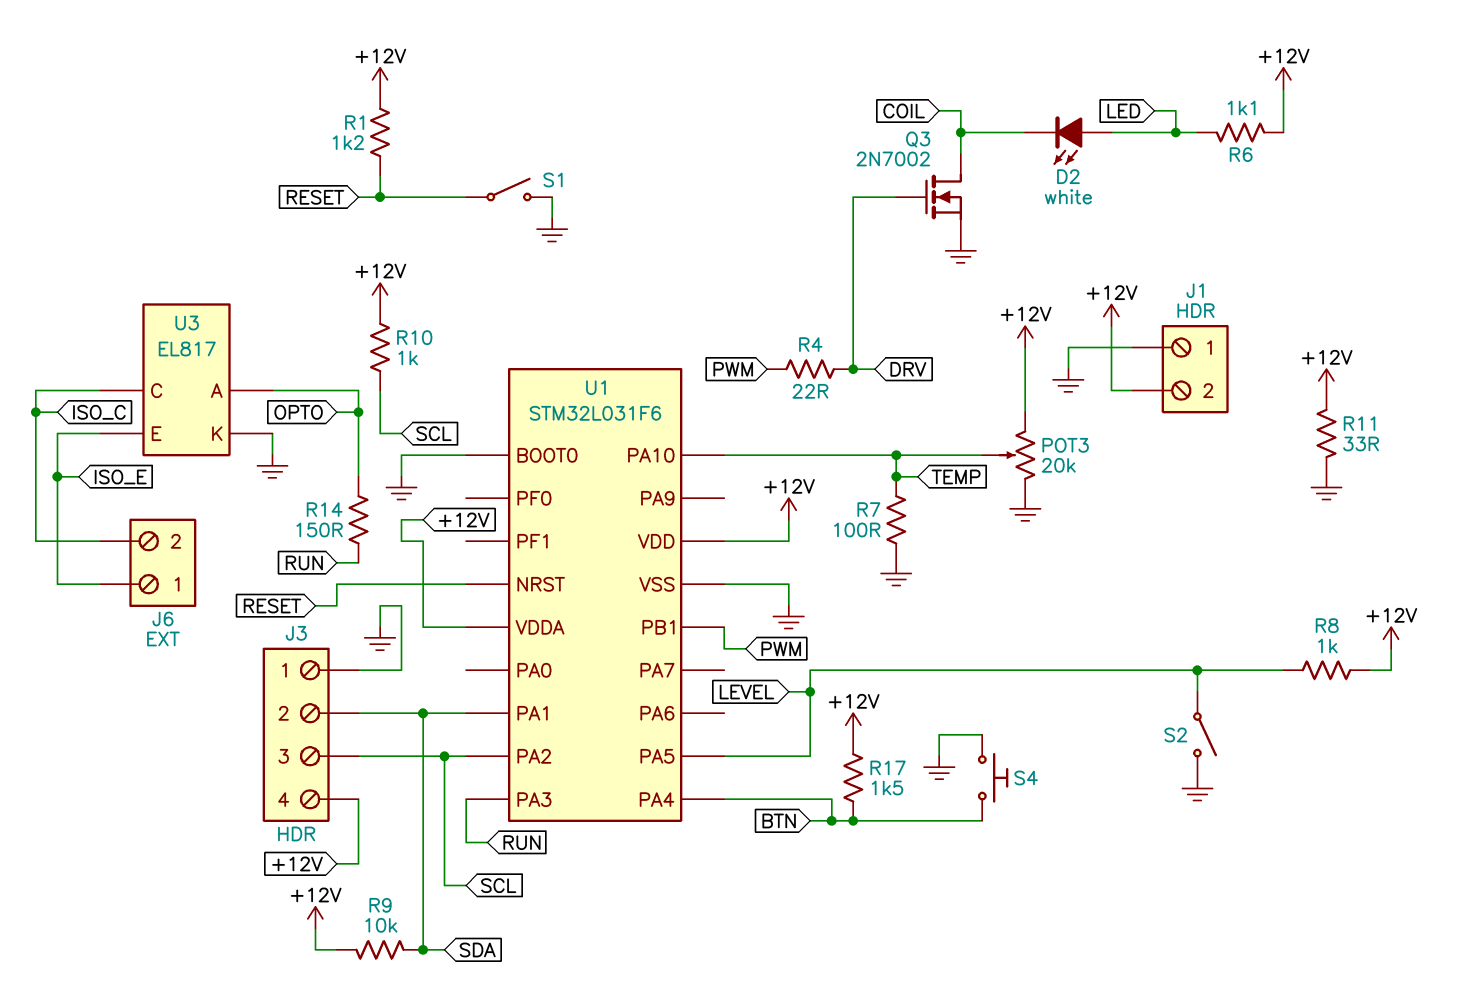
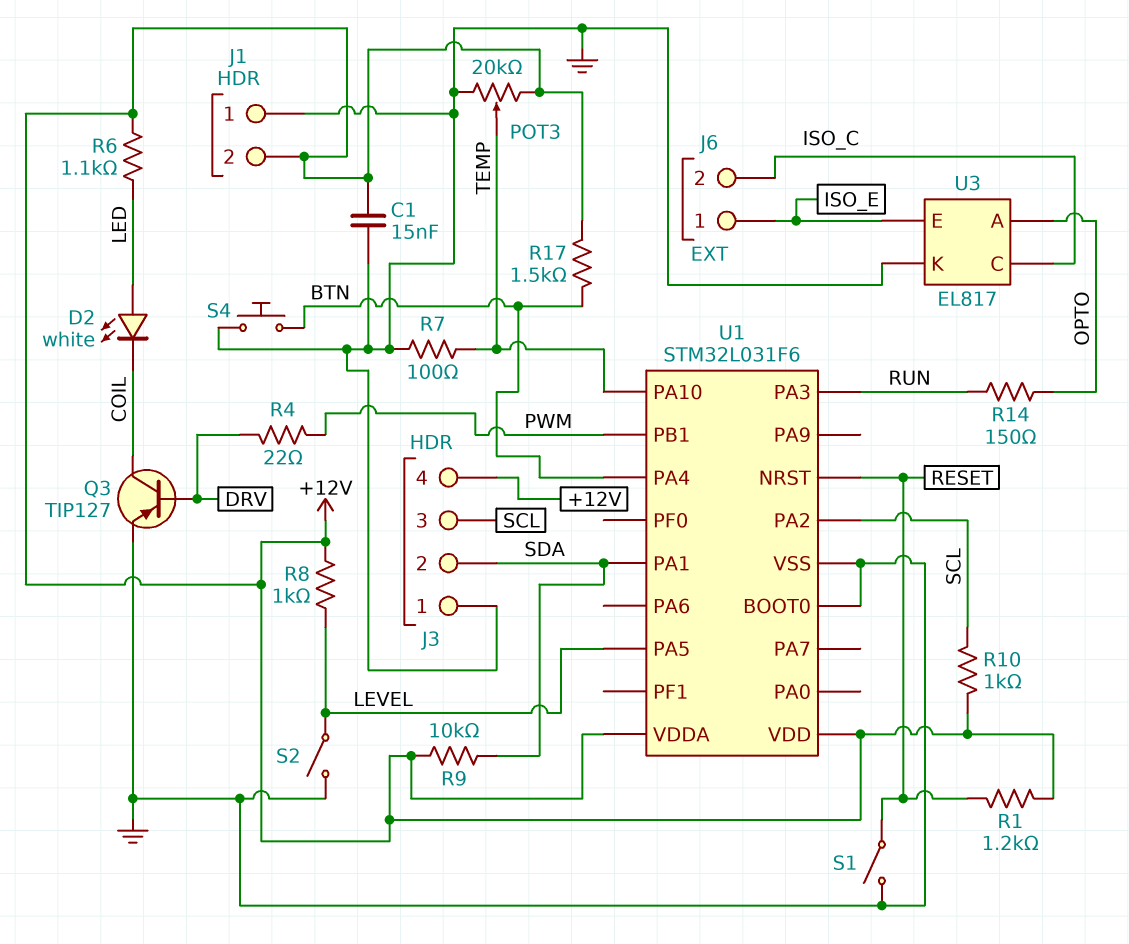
C1: none -> 15nF (+12V, GND)
Q3: NMOS 2N7002 (G DRV, D COIL, S GND) -> PNP TIP127 (B DRV, C COIL, E GND)
R11: 33 (+12V, GND) -> none

